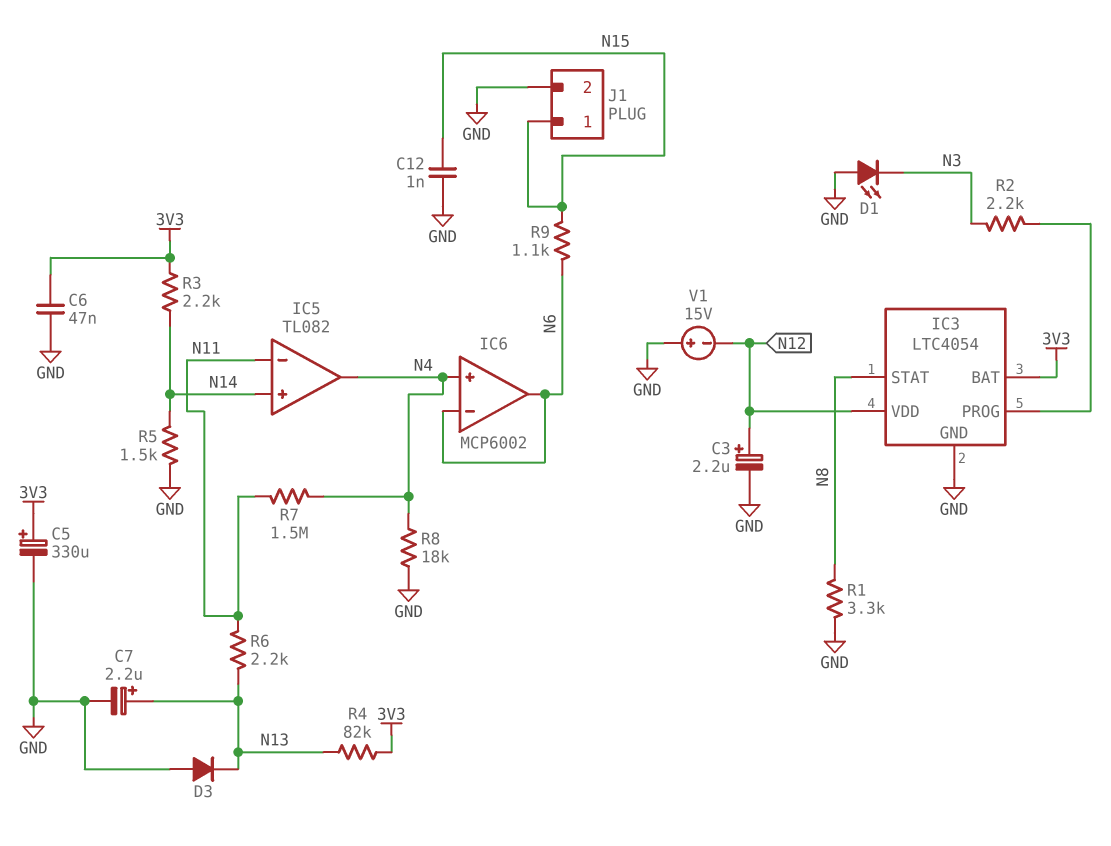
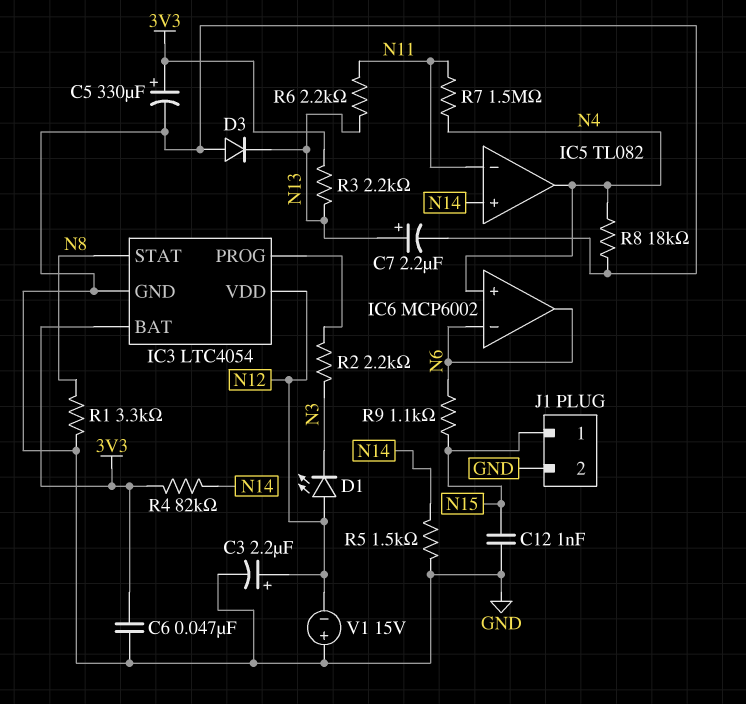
D1: LED (A GND, K N3) -> LED (A N12, K N3)
R3: 2.2k (3V3, N14) -> 2.2k (3V3, N13)
R4: 82k (3V3, N13) -> 82k (3V3, N14)

